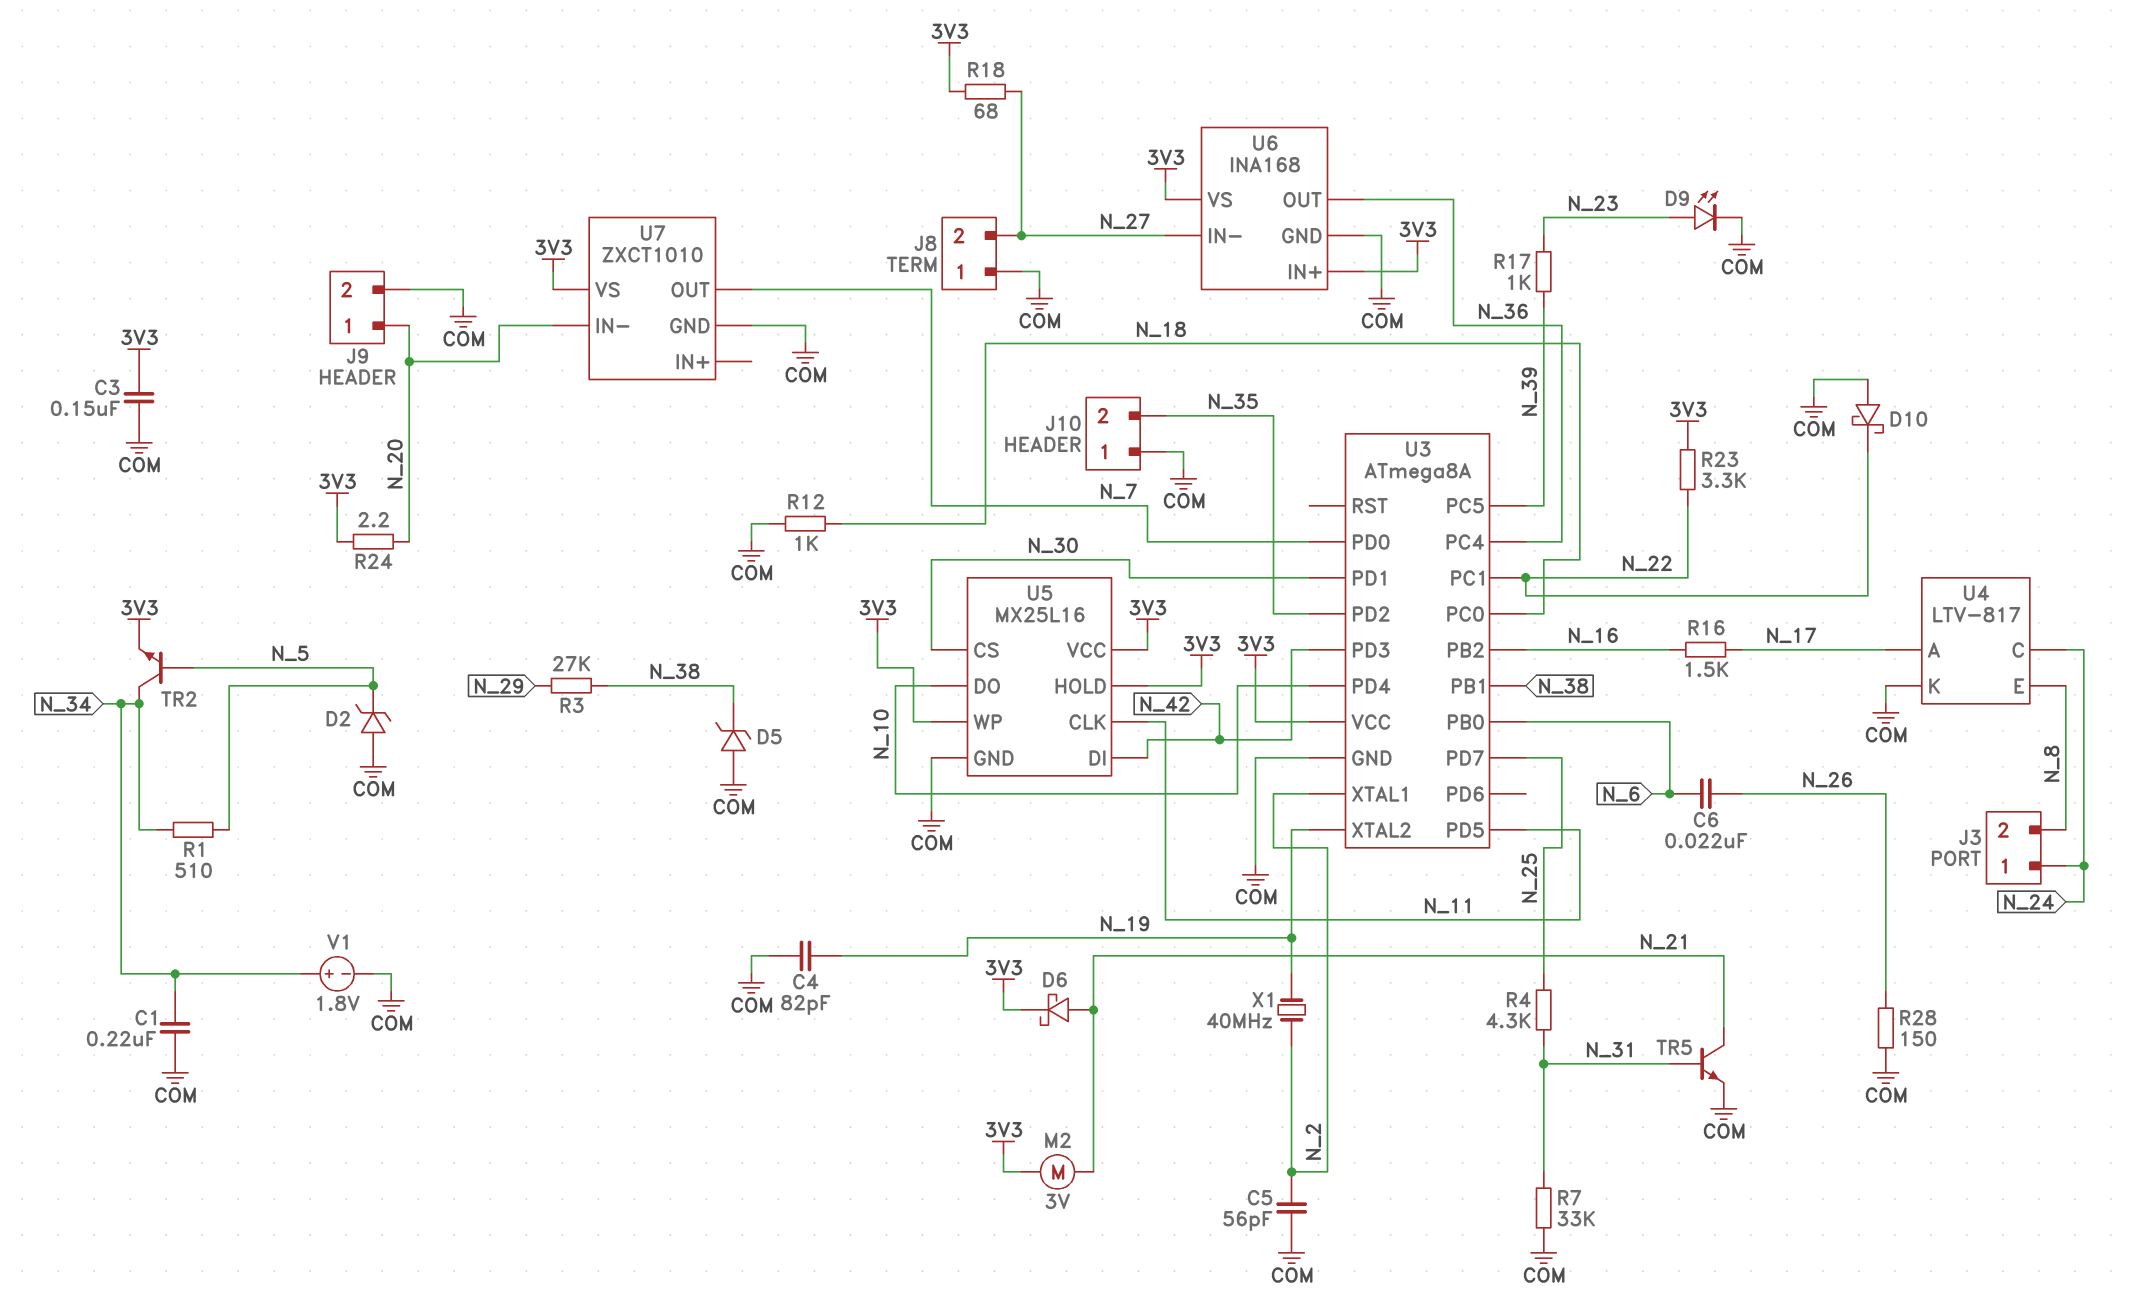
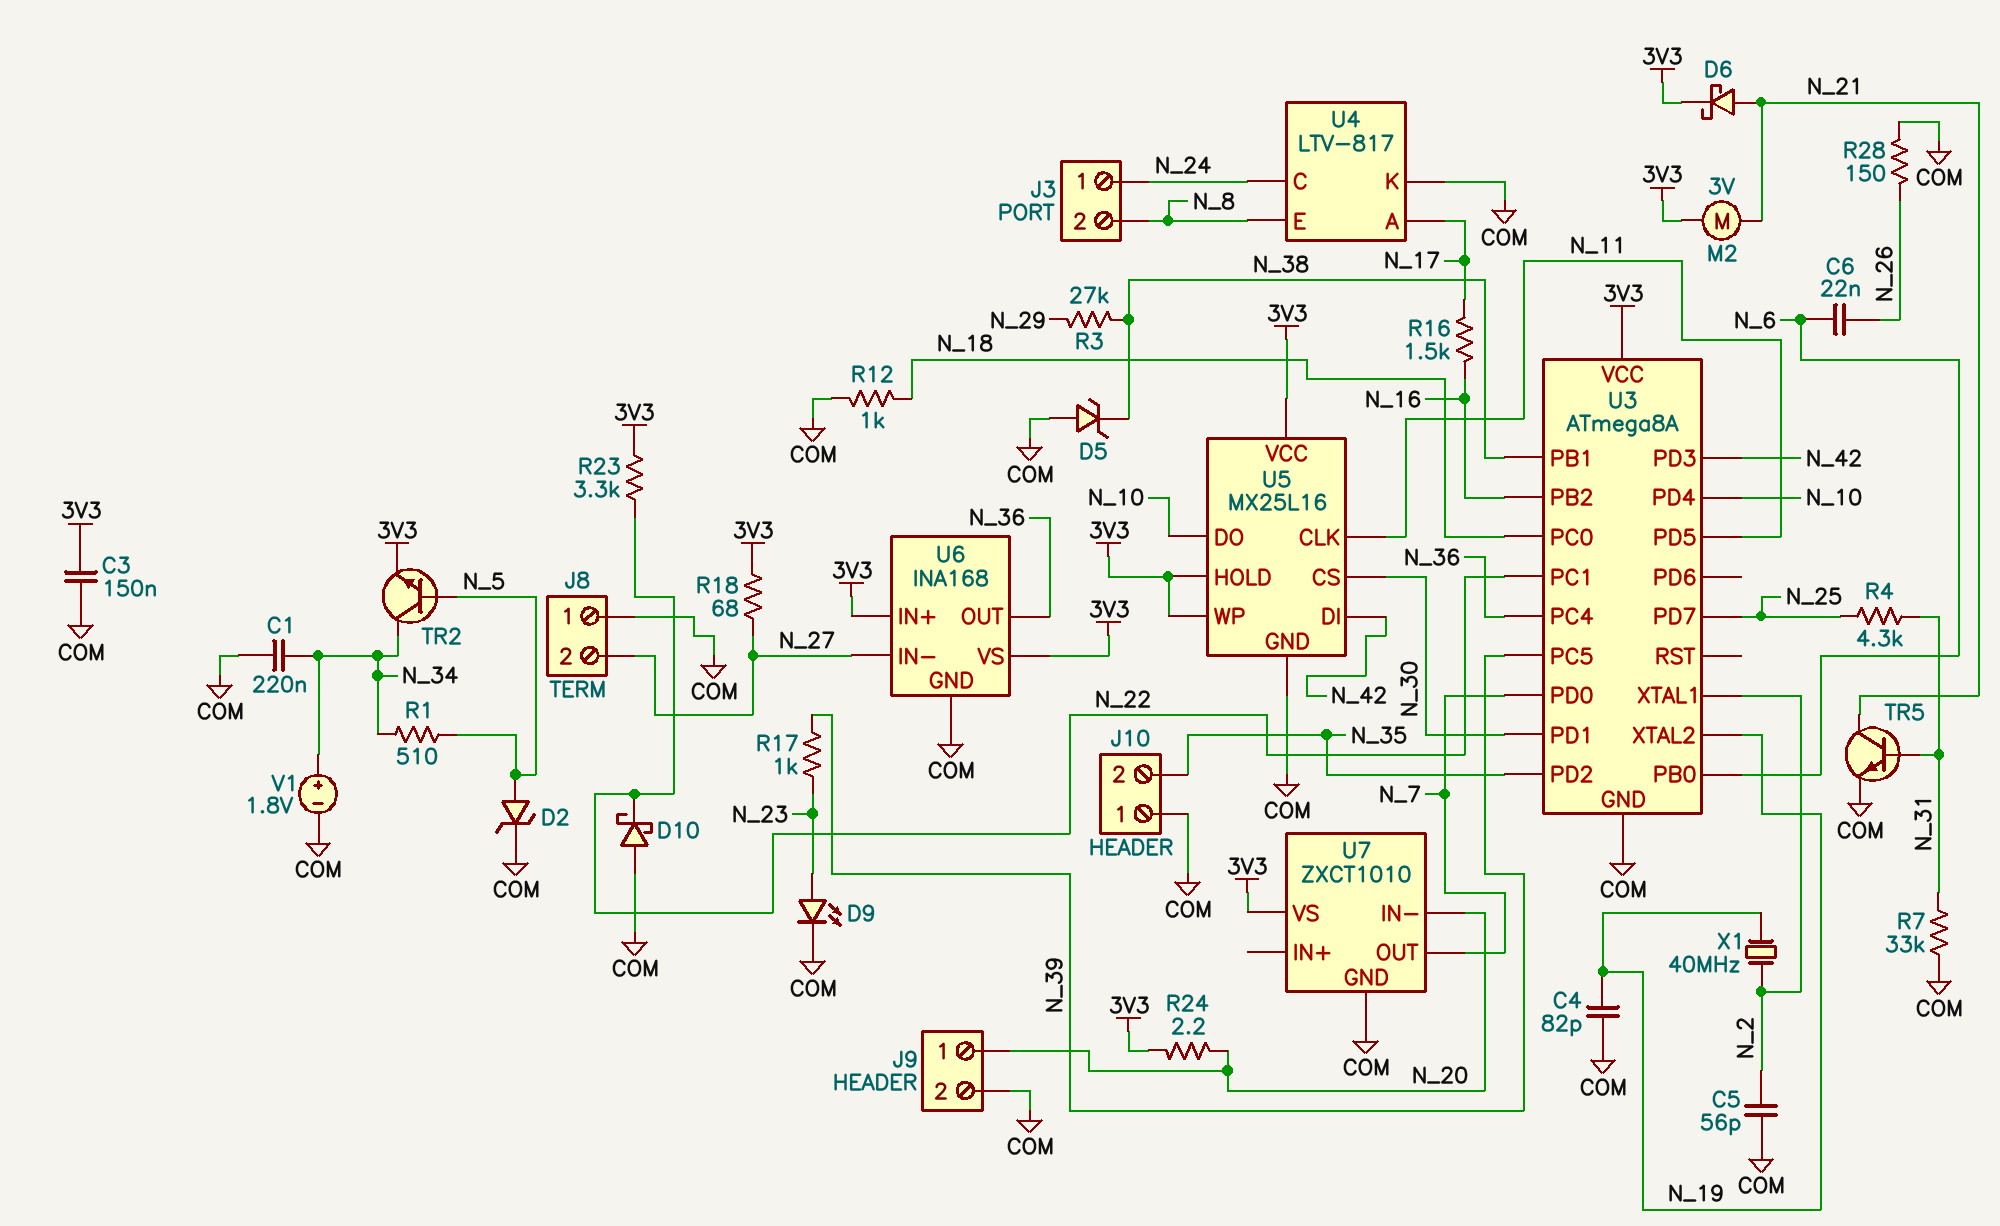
D2: zener (A COM, K N_5) -> zener (A N_5, K COM)

